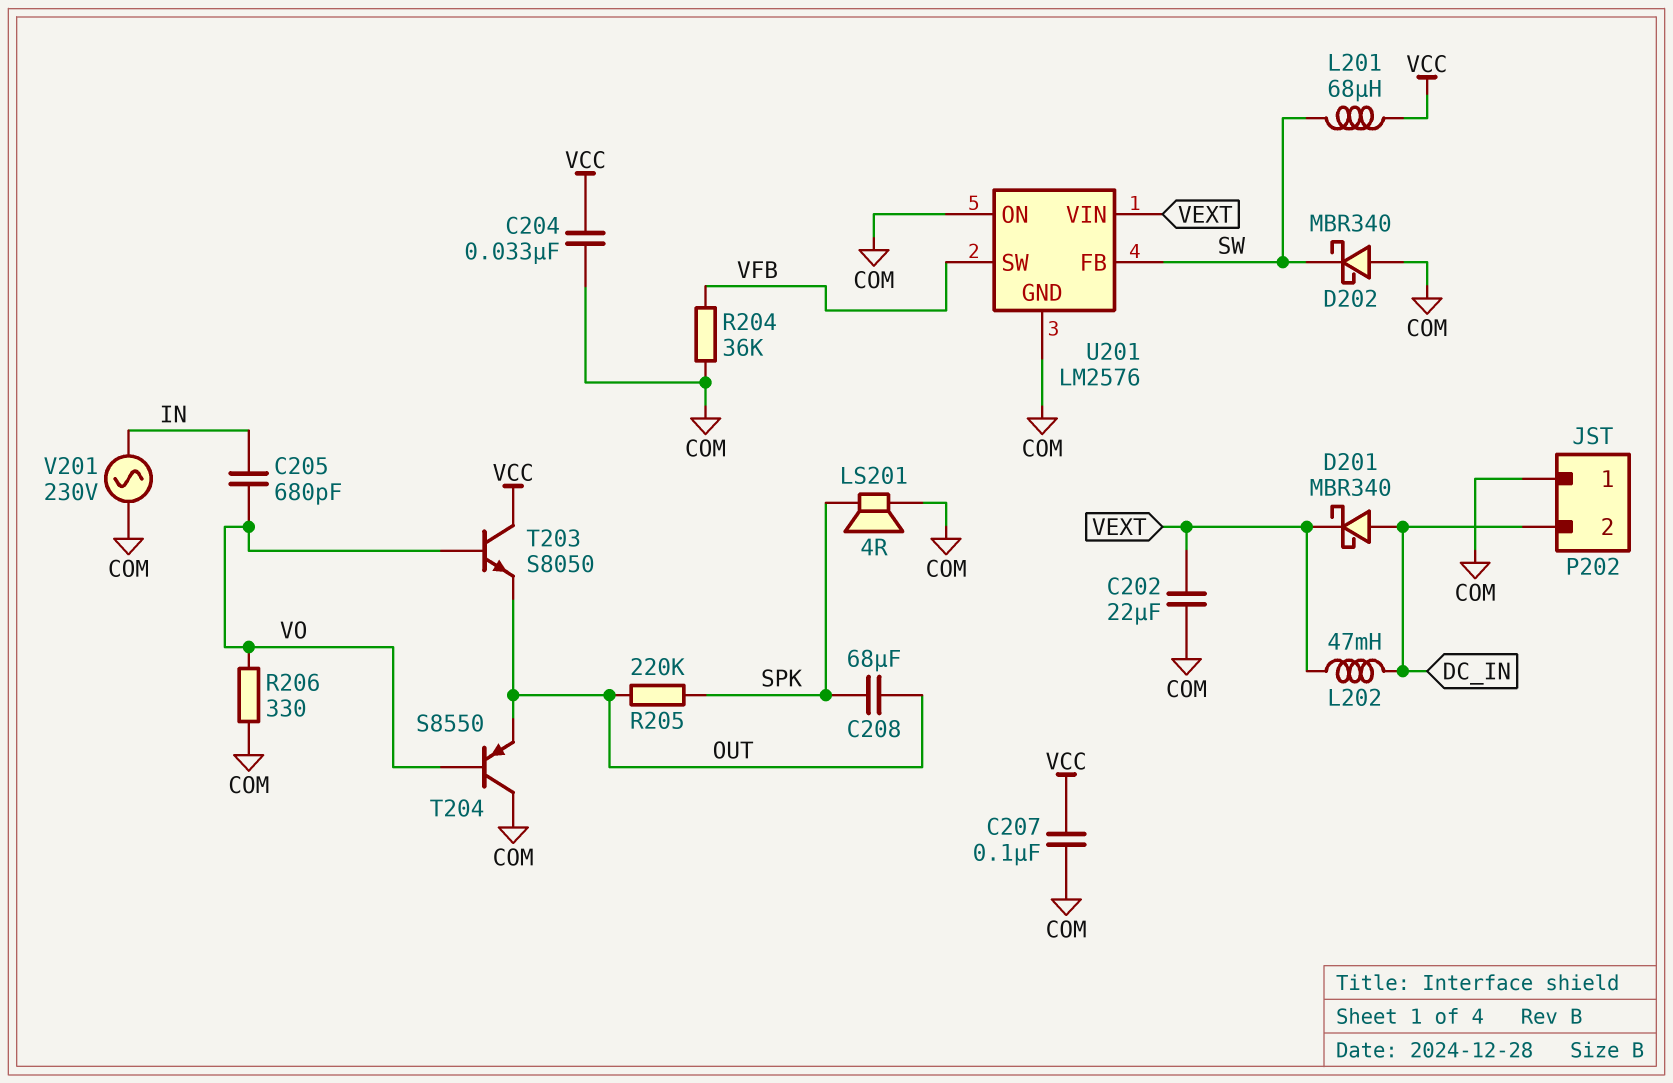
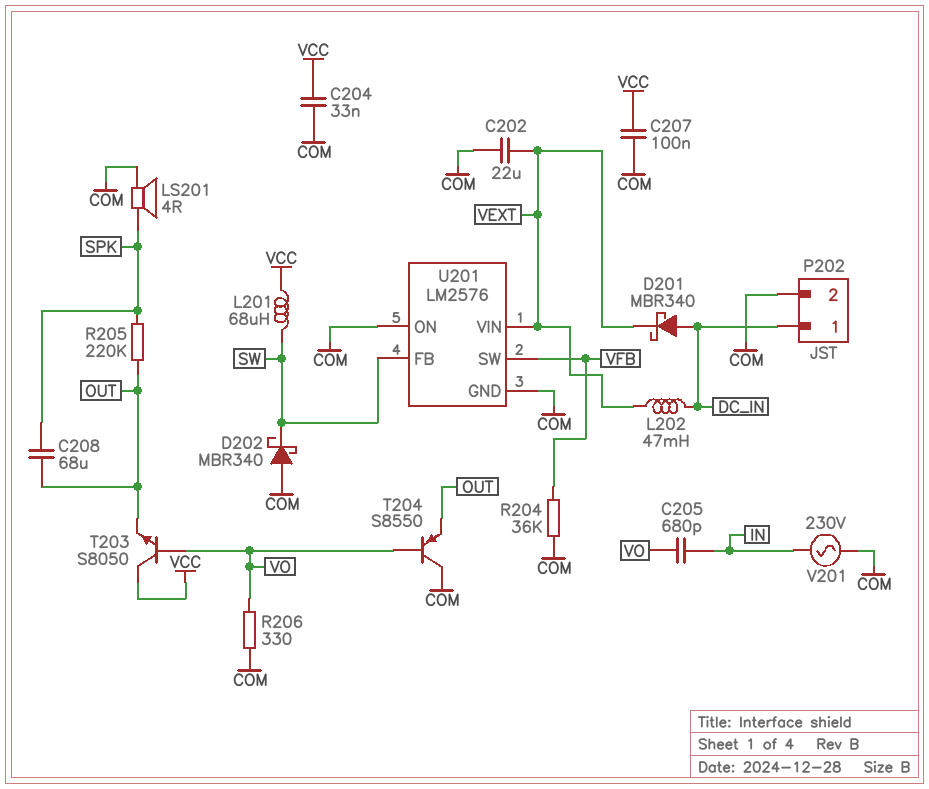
P202 pin 1: COM -> DC_IN
P202 pin 2: DC_IN -> COM

